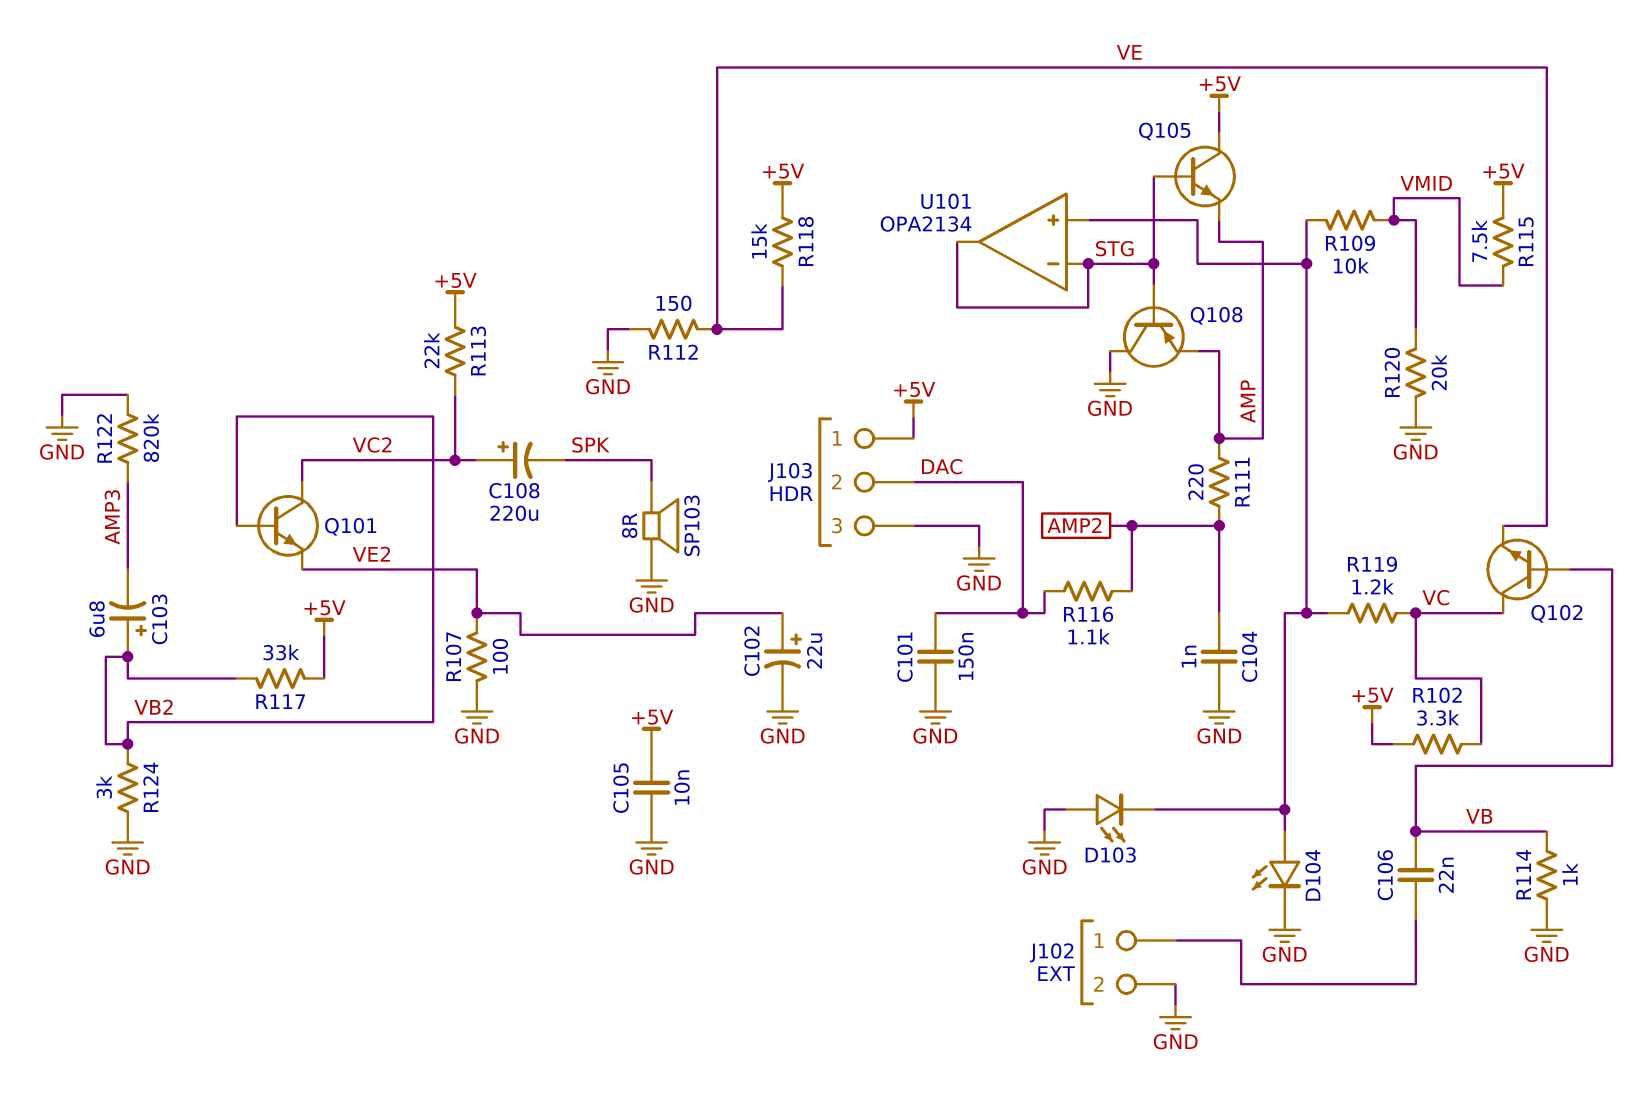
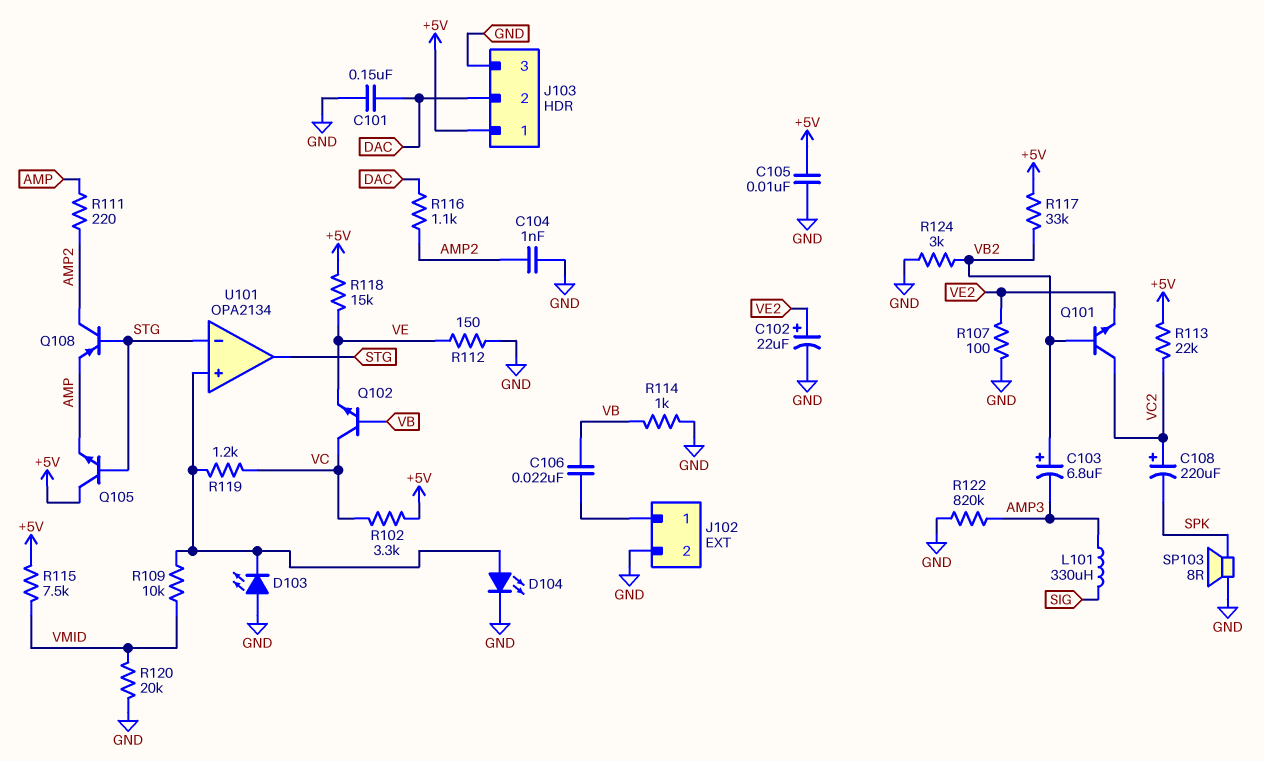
L101: none -> 330uH (AMP3, SIG)
Q108: PNP (B STG, C GND, E AMP) -> PNP (B STG, C AMP2, E AMP)

